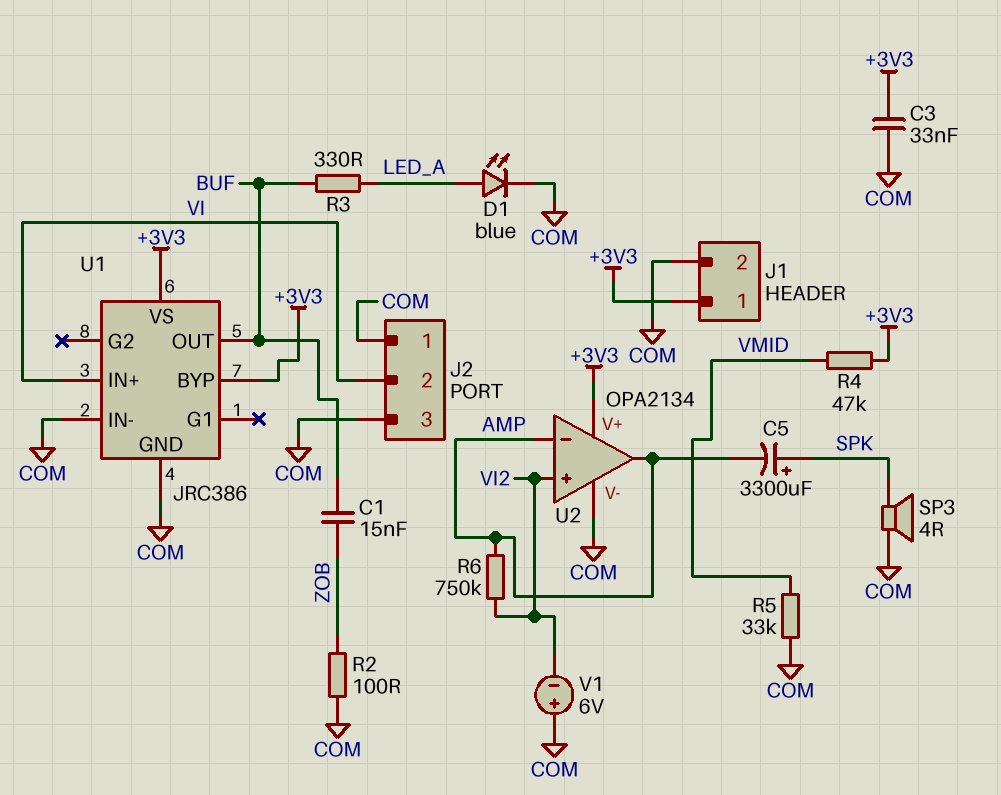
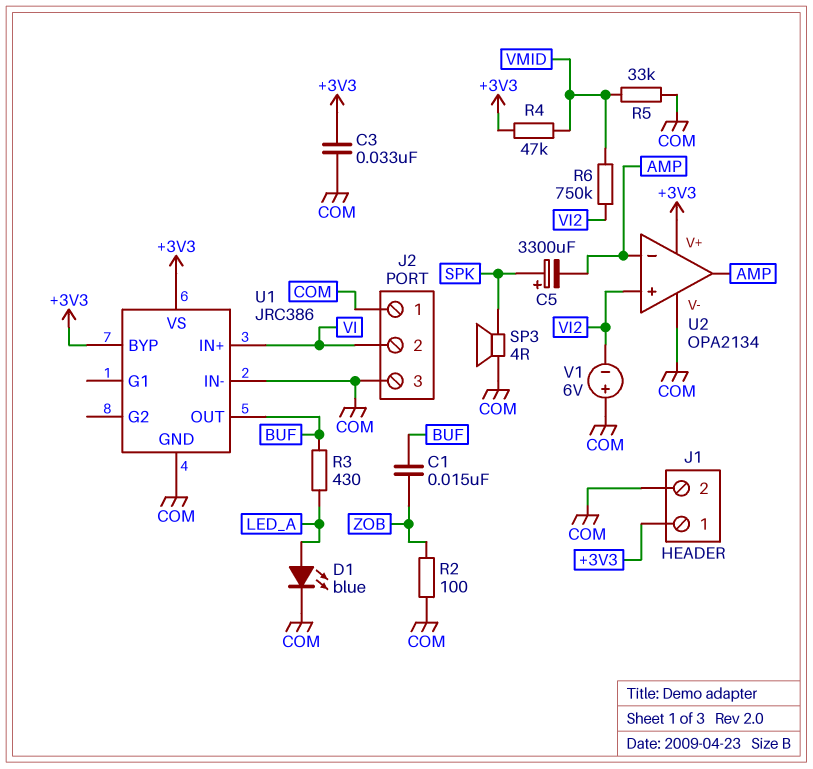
R3: 330 (BUF, LED_A) -> 430 (BUF, LED_A)
R6: 750k (AMP, VI2) -> 750k (VI2, VMID)

